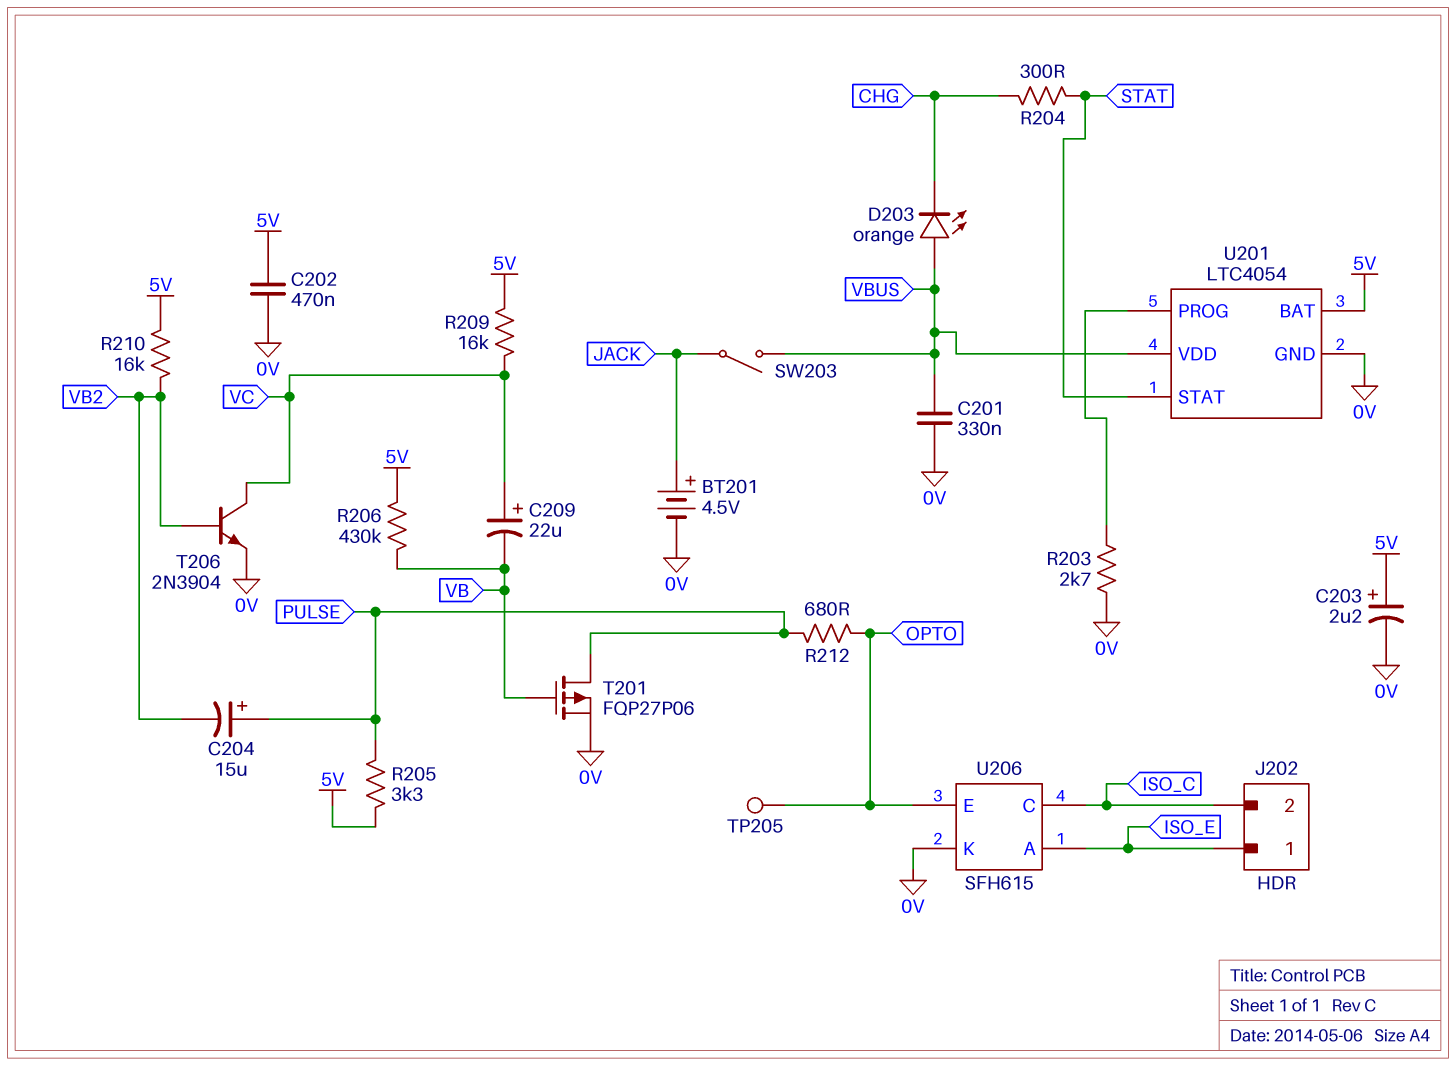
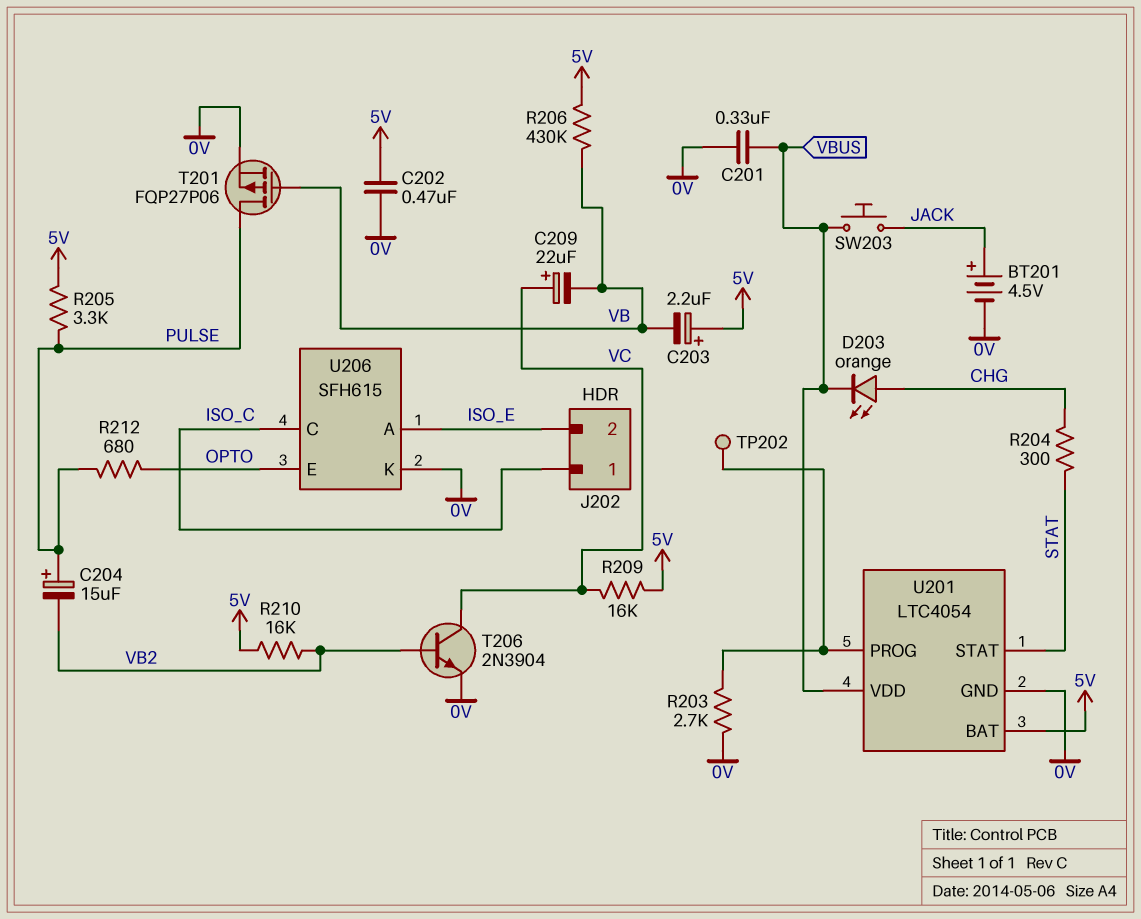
C203: 2.2uF (plus 5V, minus 0V) -> 2.2uF (plus 5V, minus VB)
D203: LED orange (A VBUS, K CHG) -> LED orange (A CHG, K VBUS)
J202 pin 1: ISO_E -> ISO_C
J202 pin 2: ISO_C -> ISO_E
SW203: switch (JACK, VBUS) -> button (JACK, VBUS)
TP202: none -> test point (U201/PROG)
TP205: test point (OPTO) -> none

